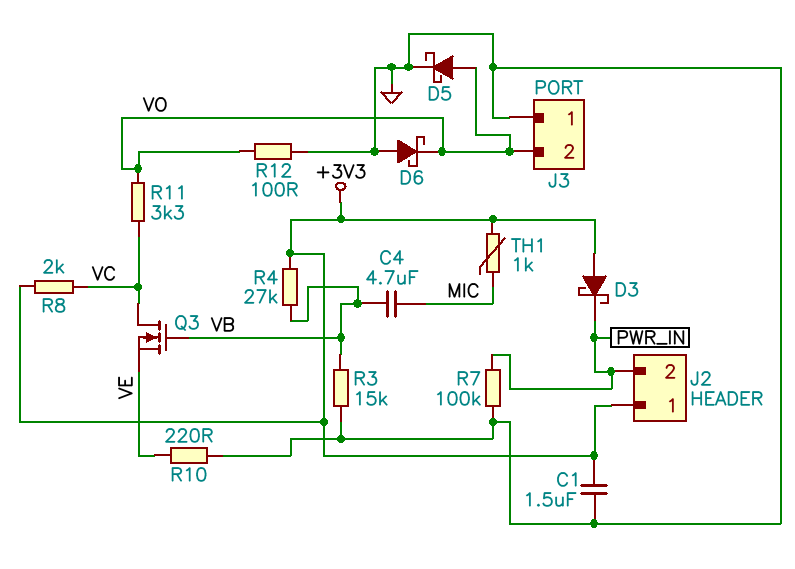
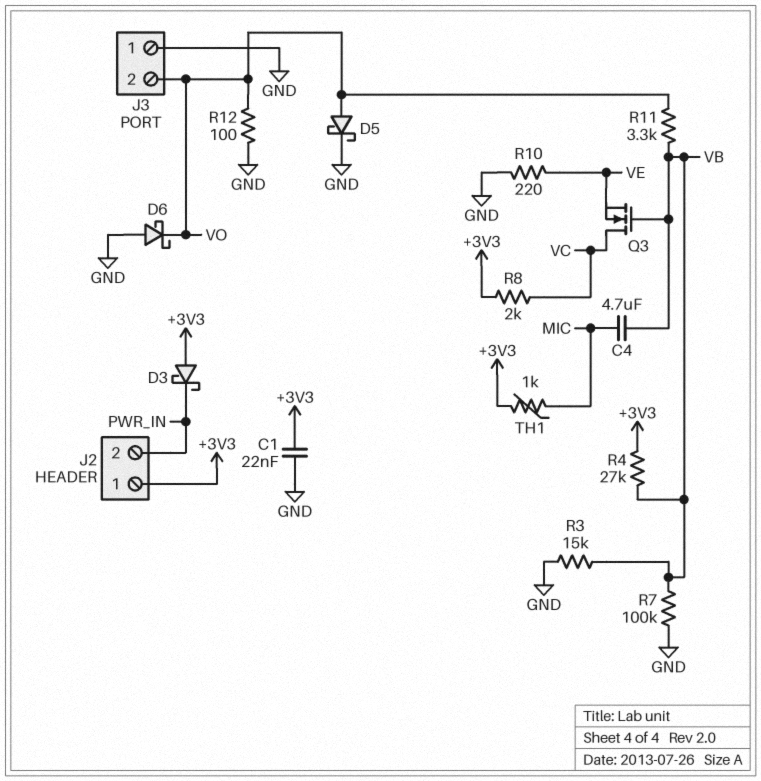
C1: 1.5uF (+3V3, GND) -> 22nF (+3V3, GND)
R7: 100k (GND, PWR_IN) -> 100k (GND, VB)
R11: 3.3k (VC, VO) -> 3.3k (VB, VO)

